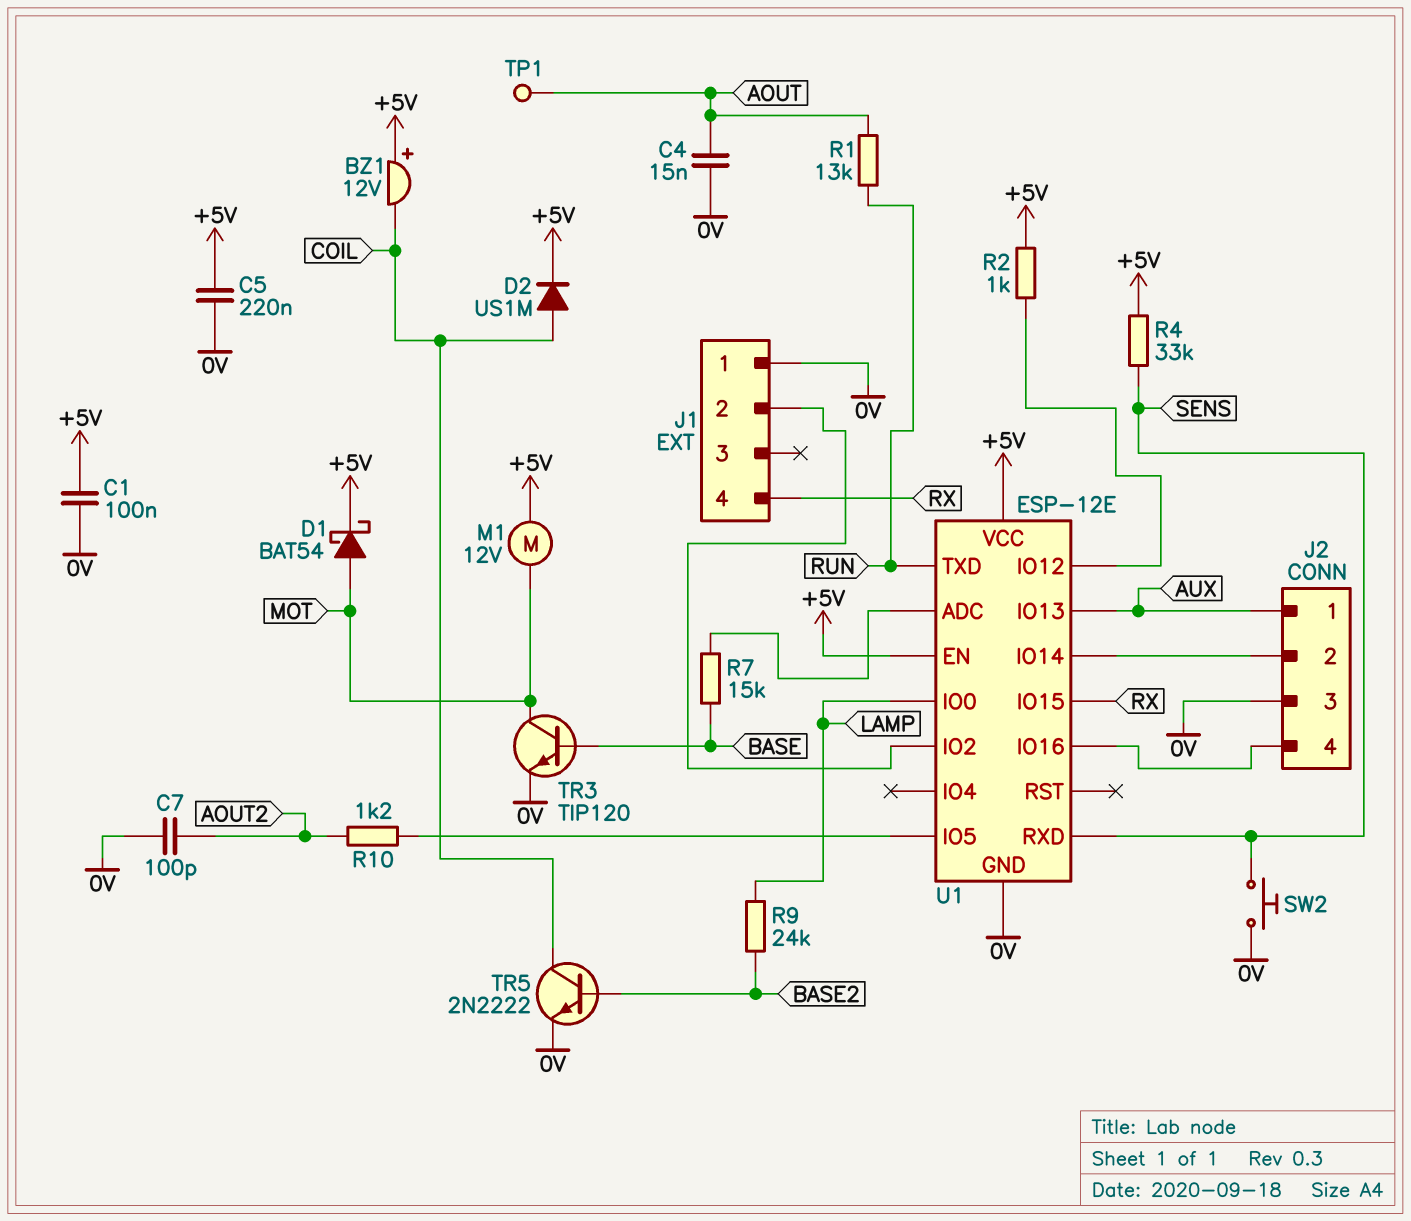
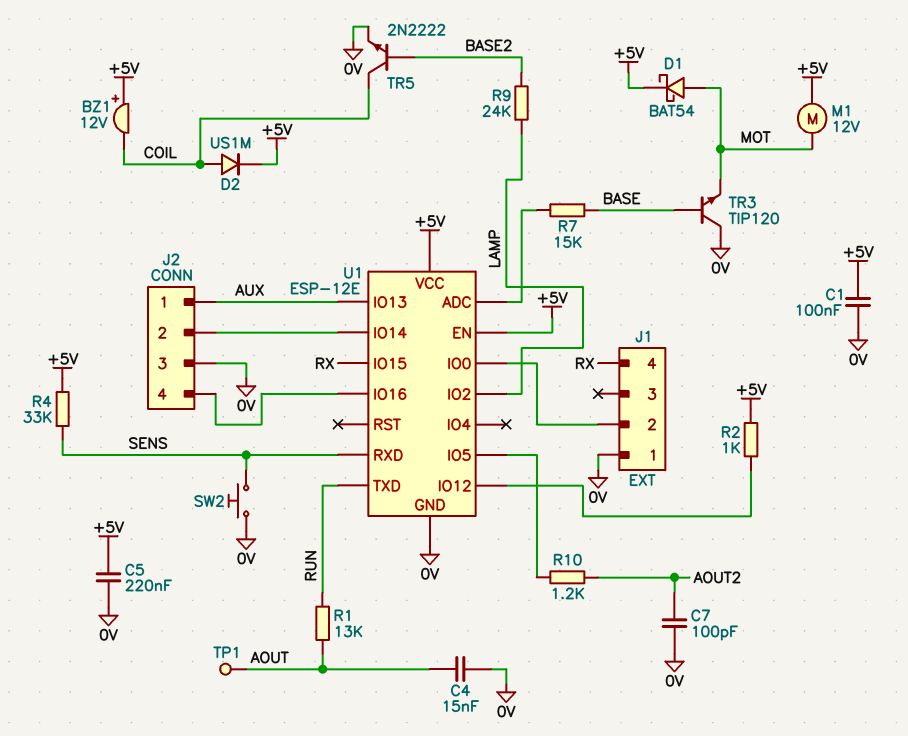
TR3: NPN TIP120 (B BASE, C MOT, E 0V) -> NPN TIP120 (B BASE, C 0V, E MOT)
U1 pin IO0: LAMP -> J1/2
U1 pin IO2: J1/2 -> LAMP

